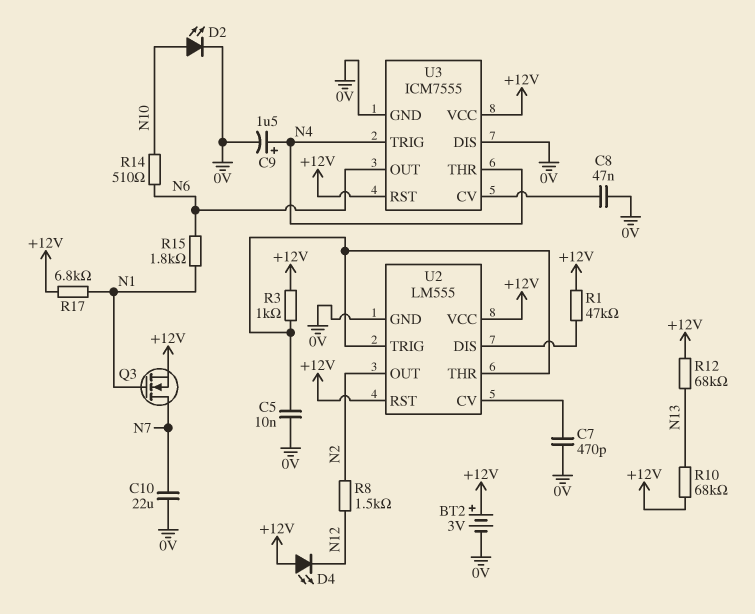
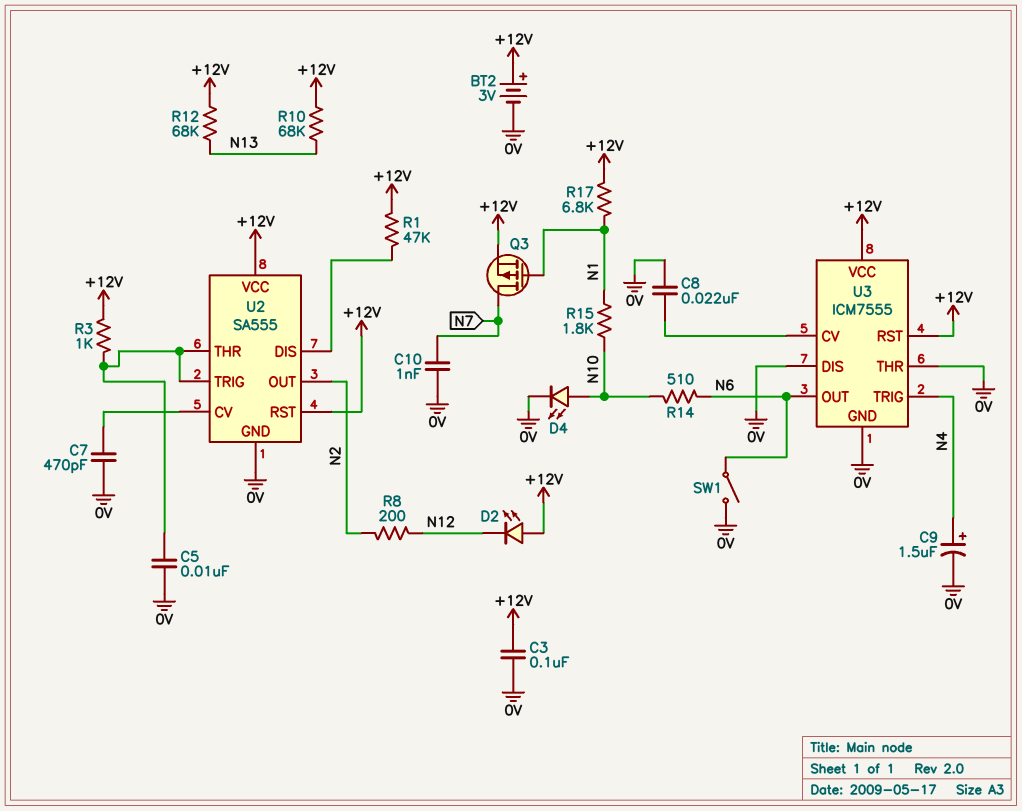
C3: none -> 100nF (+12V, 0V)
C8: 47nF (0V, U3/CV) -> 22nF (0V, U3/CV)
C10: 22uF (0V, N7) -> 1nF (0V, N7)
D2: LED (A N10, K 0V) -> LED (A +12V, K N12)
D4: LED (A +12V, K N12) -> LED (A N10, K 0V)
Q3: NMOS (G N1, D N7, S +12V) -> PMOS (G N1, D N7, S +12V)
R8: 1.5k (N2, N12) -> 200 (N2, N12)
R15: 1.8k (N1, N6) -> 1.8k (N1, N10)
SW1: none -> switch (0V, N6)
U2: LM555 -> SA555
U3 pin THR: N4 -> 0V

